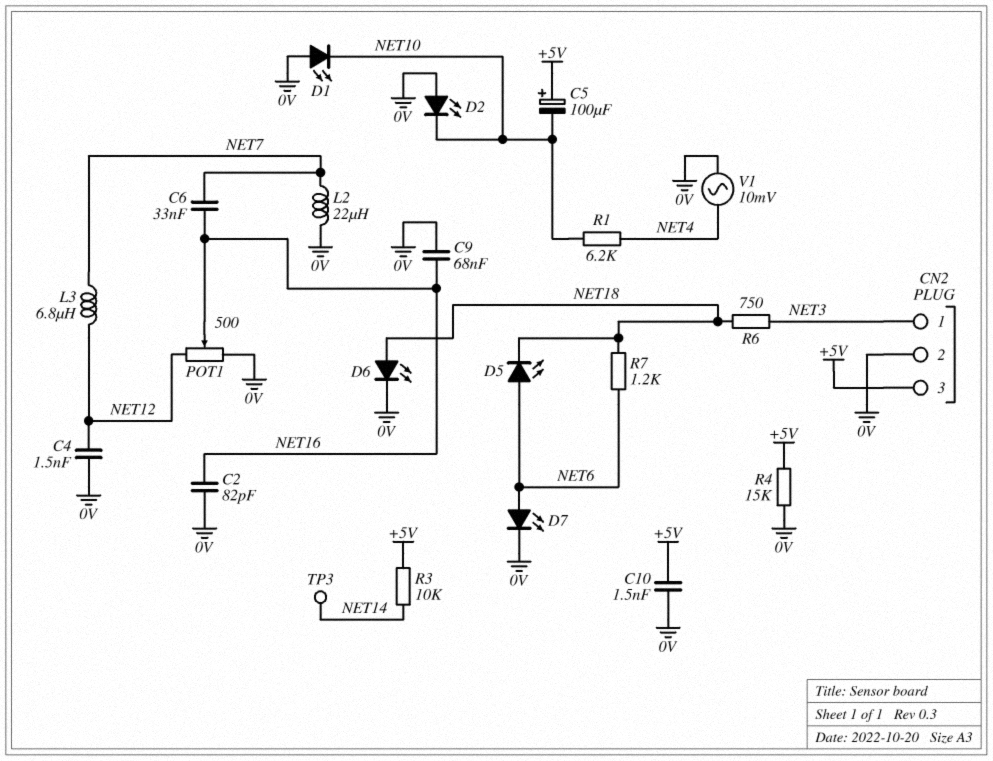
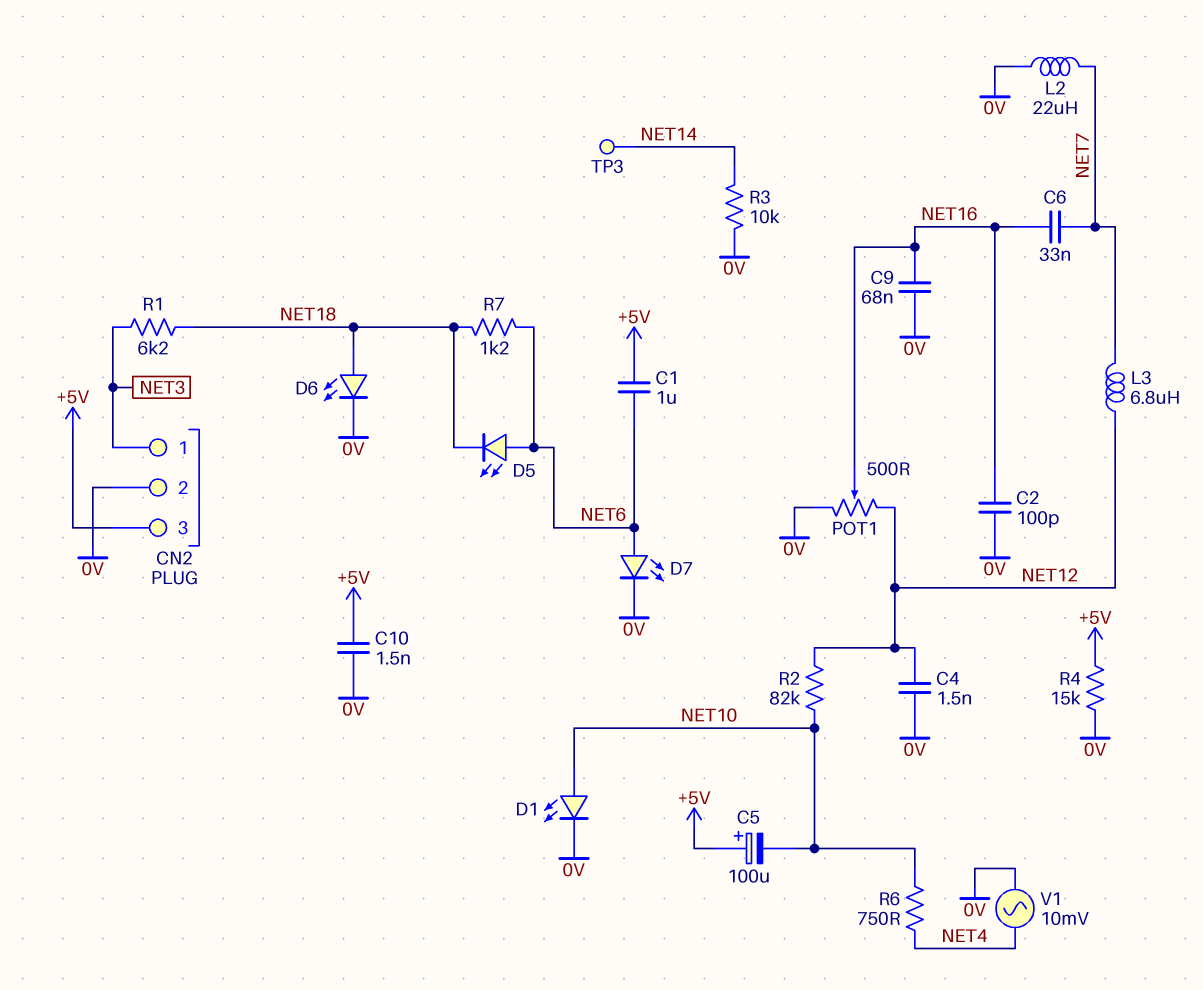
C1: none -> 1uF (+5V, NET6)
C2: 82pF (0V, NET16) -> 100pF (0V, NET16)
D1: LED (A 0V, K NET10) -> LED (A NET10, K 0V)
D2: LED (A 0V, K NET10) -> none
R1: 6.2k (NET4, NET10) -> 6.2k (NET3, NET18)
R2: none -> 82k (NET10, NET12)
R3: 10k (+5V, NET14) -> 10k (0V, NET14)
R6: 750 (NET3, NET18) -> 750 (NET4, NET10)

